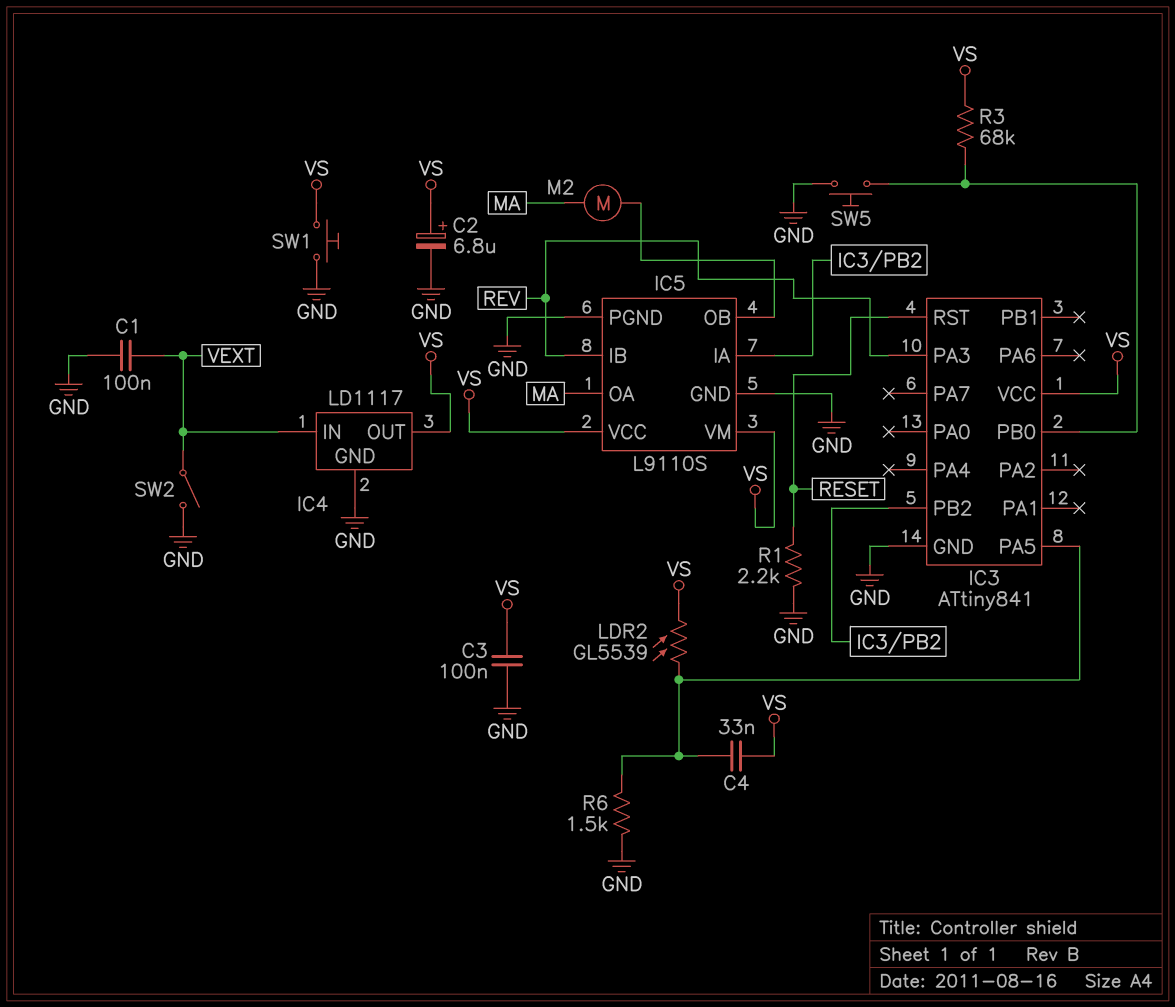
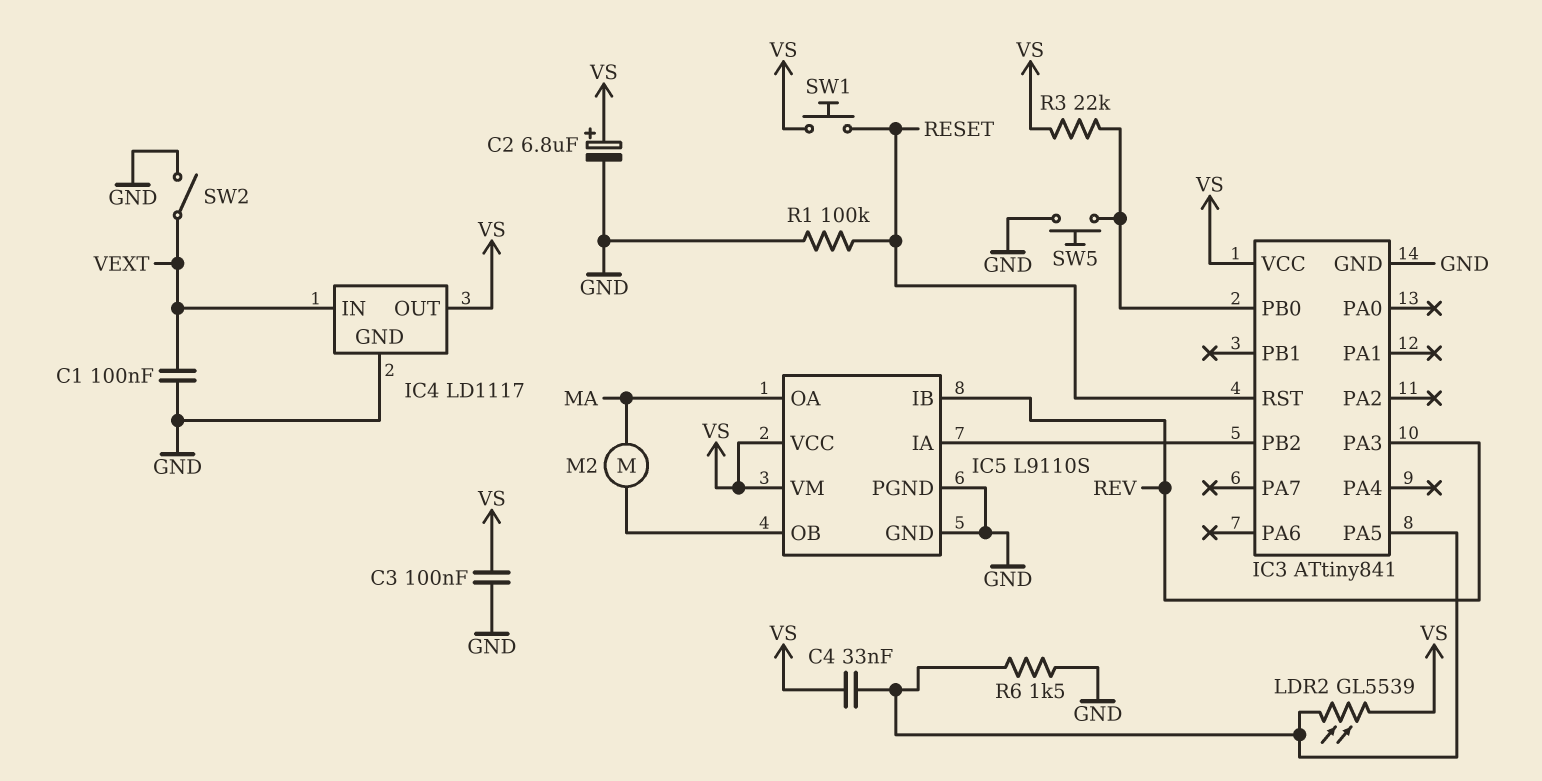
R1: 2.2k (GND, RESET) -> 100k (GND, RESET)
R3: 68k (IC3/PB0, VS) -> 22k (IC3/PB0, VS)
SW1: button (GND, VS) -> button (RESET, VS)

